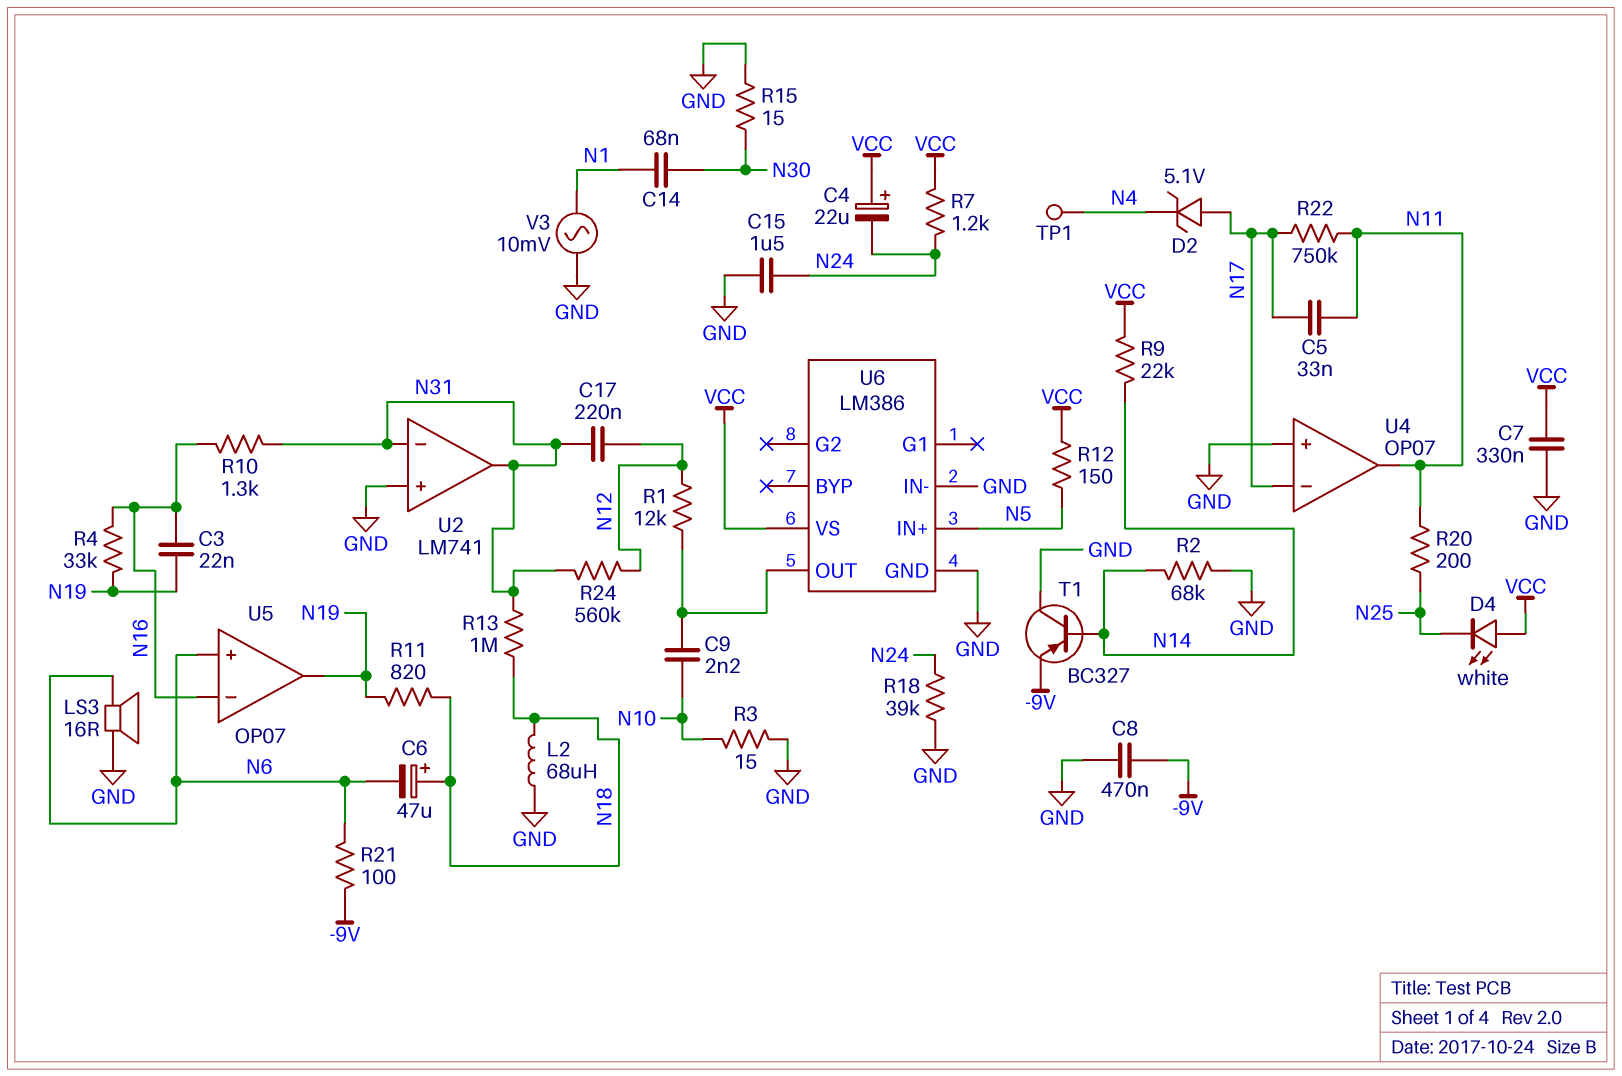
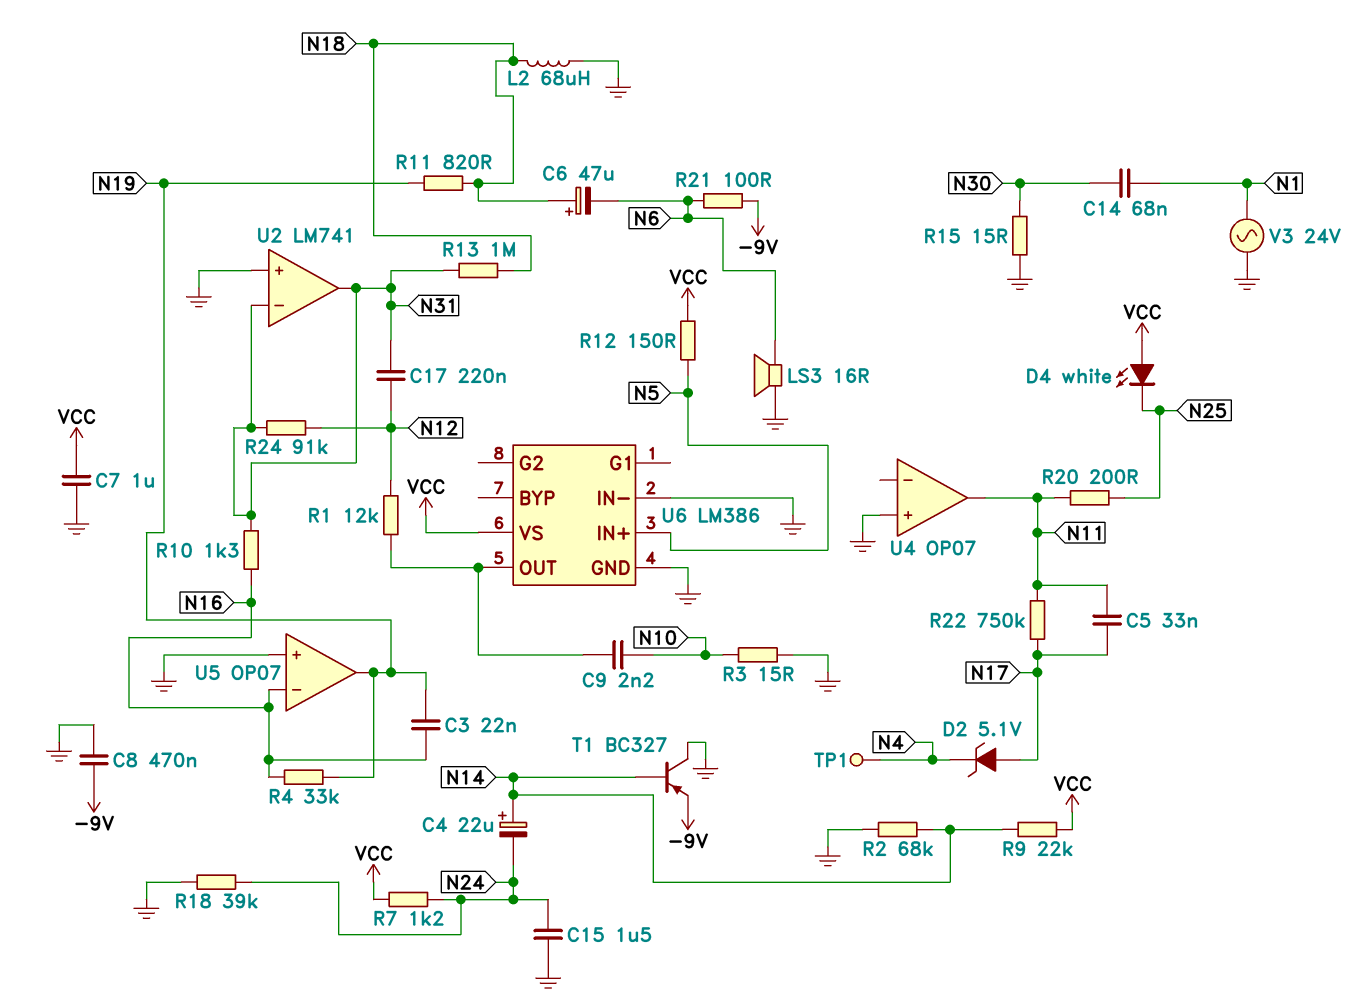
C4: 22uF (plus VCC, minus N24) -> 22uF (plus N14, minus N24)
C7: 330nF (GND, VCC) -> 1uF (GND, VCC)
R24: 560k (N12, N31) -> 91k (N12, N31)
U4 pin in-: N17 -> none
U5 pin in+: N6 -> GND
V3: AC 10mV (GND, N1) -> AC 24V (GND, N1)

